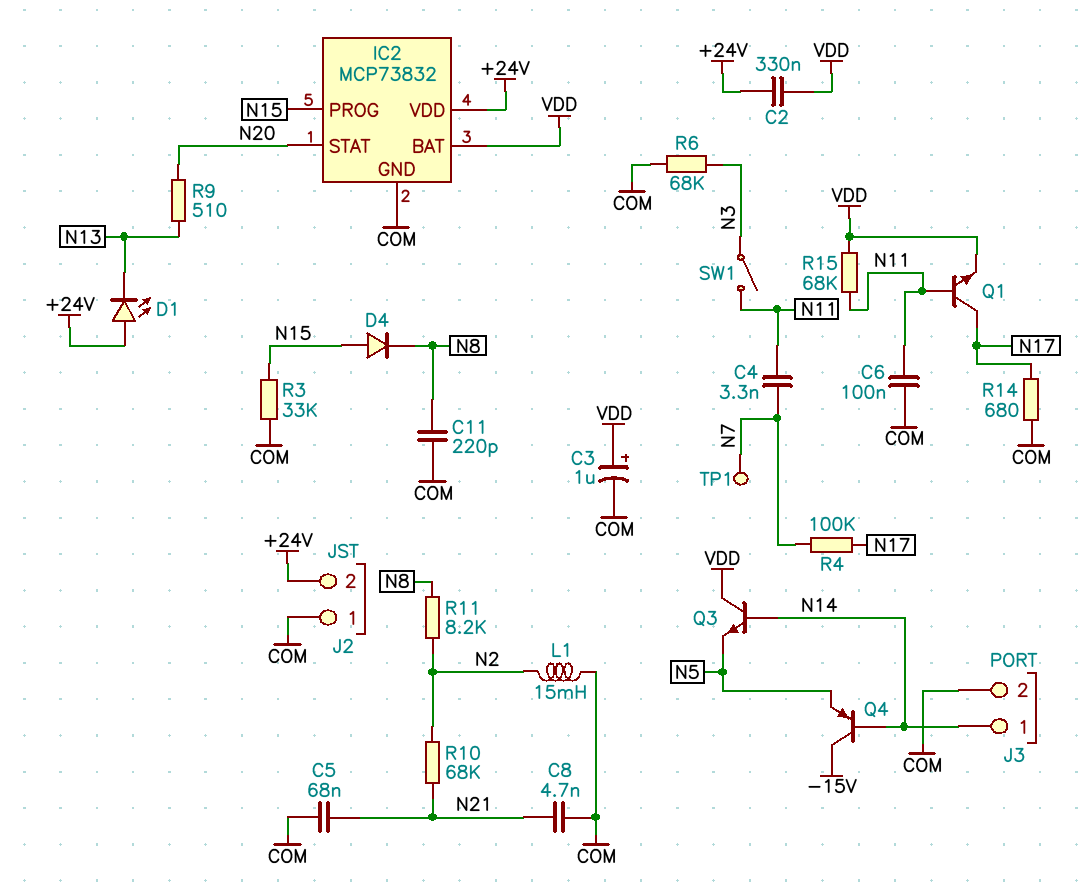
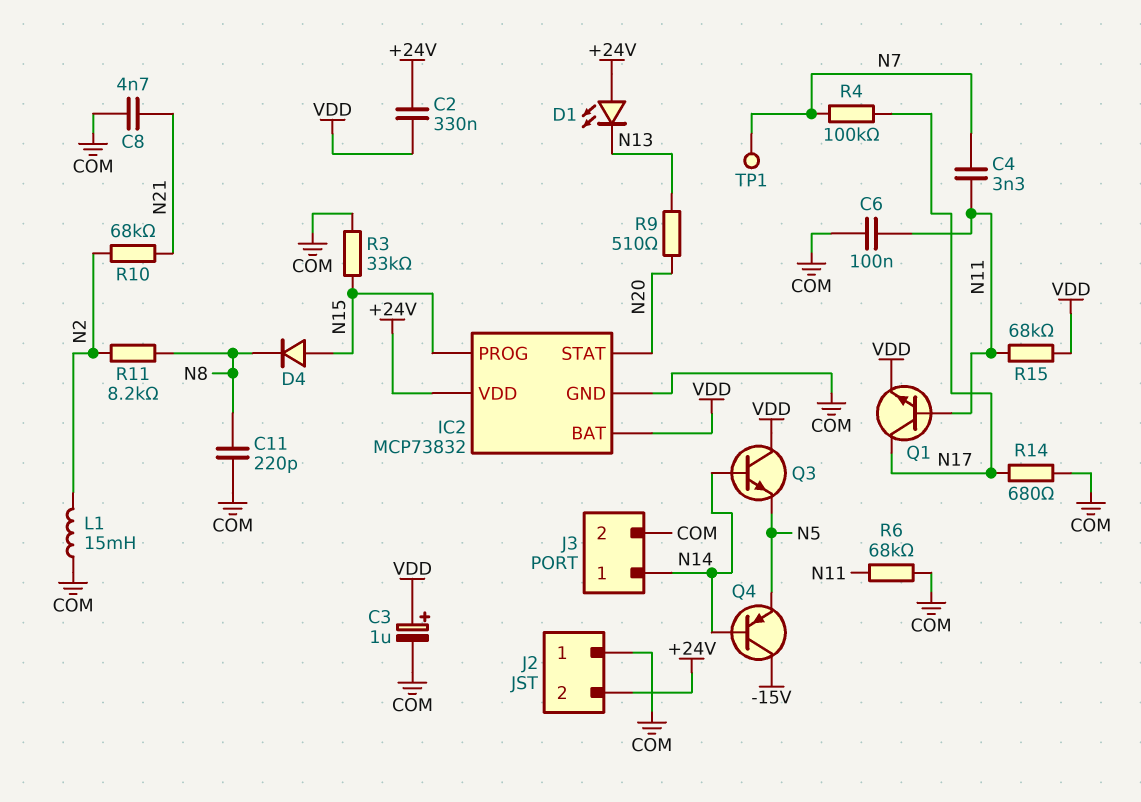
C5: 68nF (COM, N21) -> none
R6: 68k (COM, N3) -> 68k (COM, N11)
SW1: switch (N3, N11) -> none

